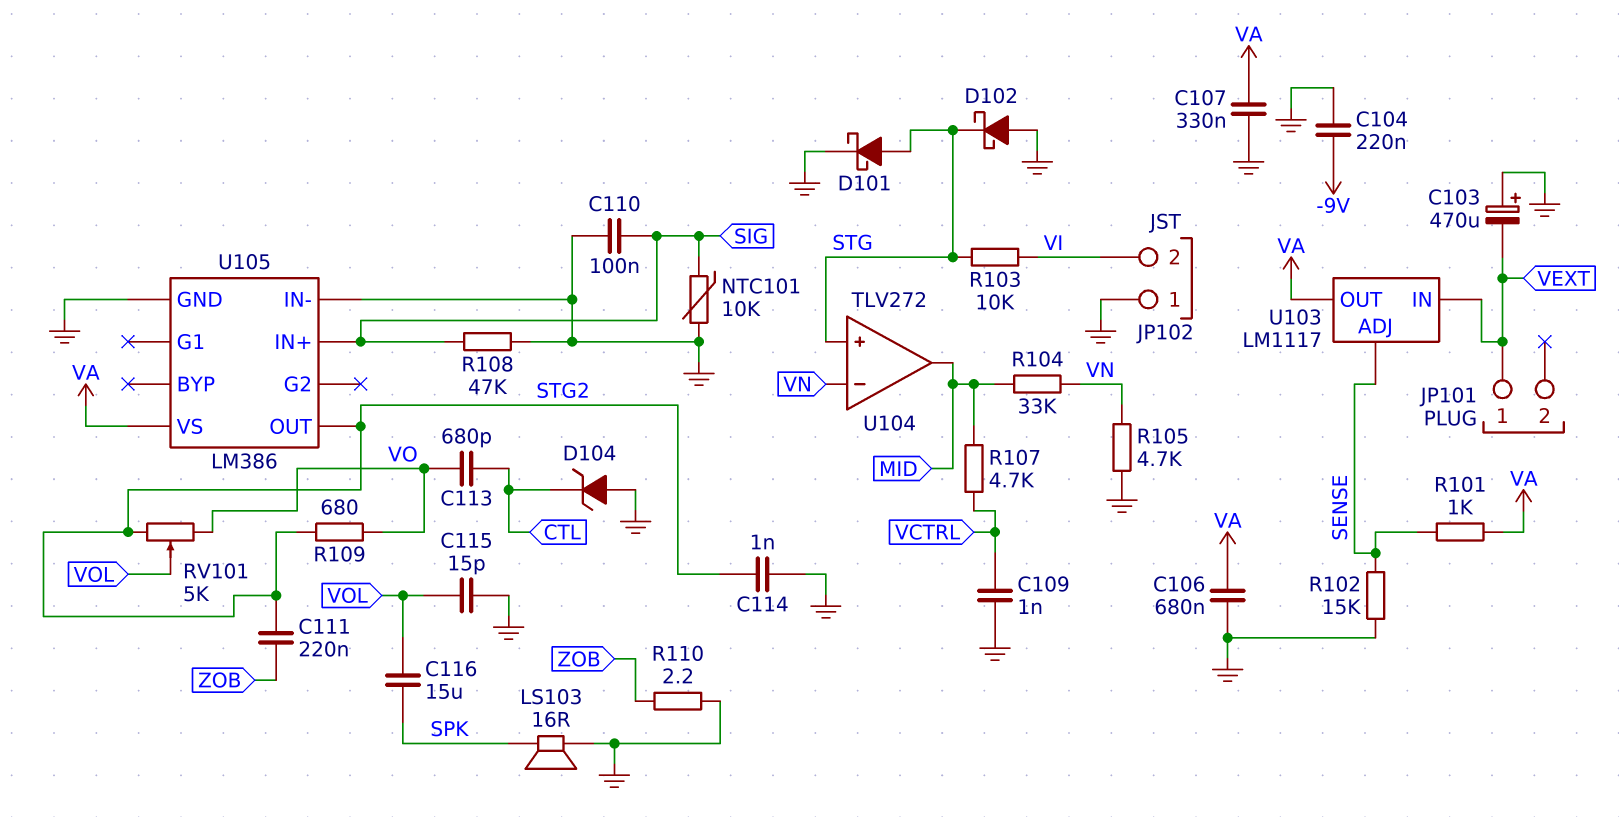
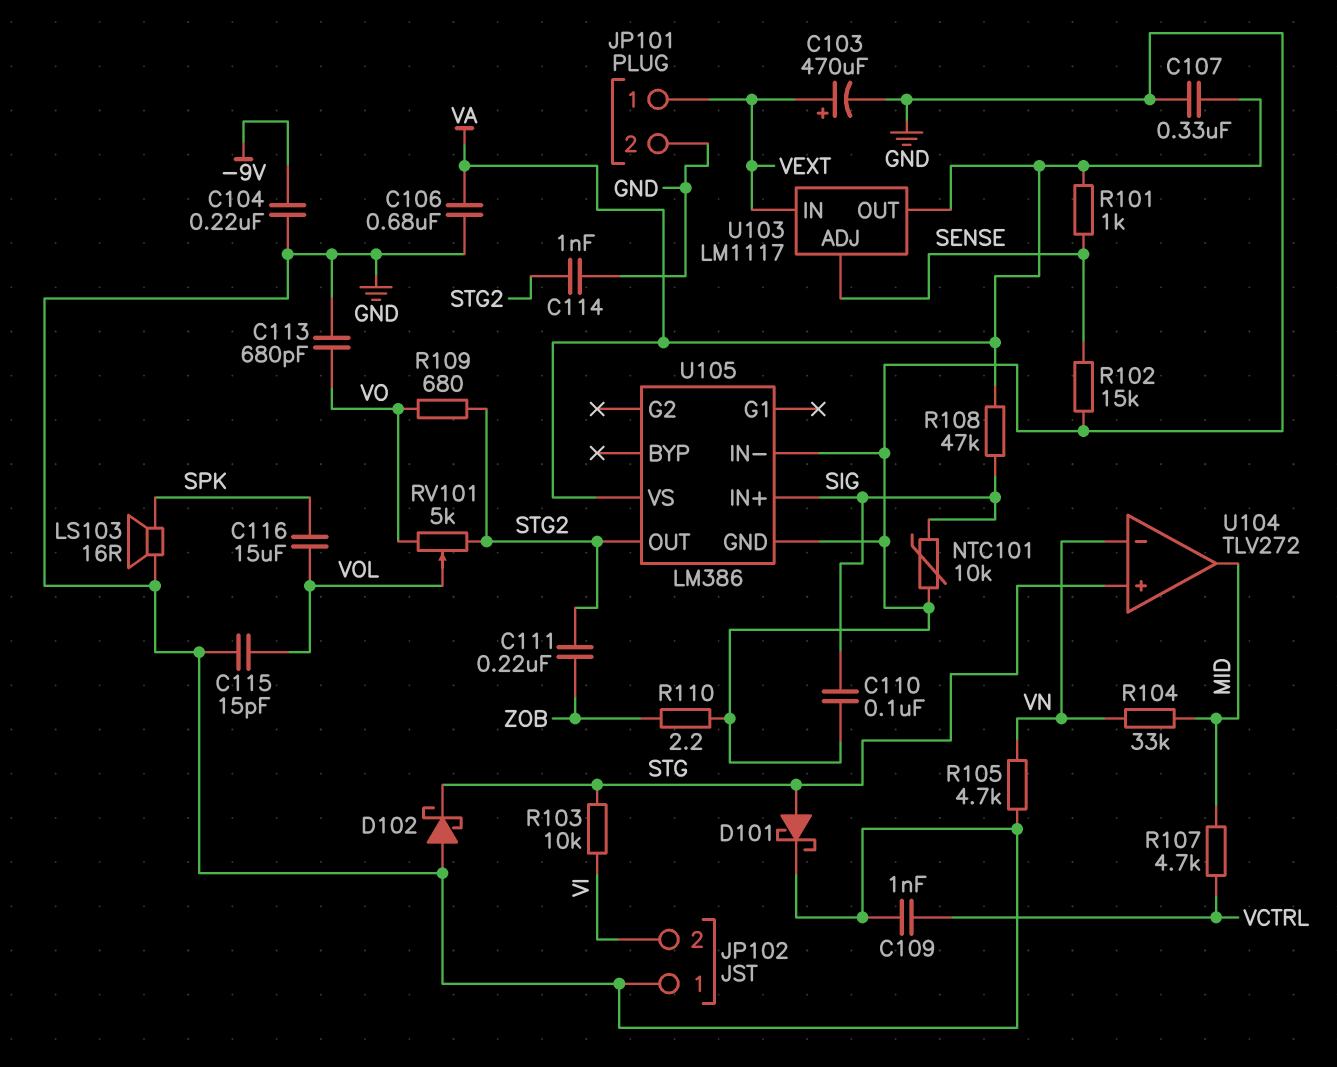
C103: 470uF (plus GND, minus VEXT) -> 470uF (plus VEXT, minus GND)
C113: 680pF (CTL, VO) -> 680pF (GND, VO)
D104: zener (A GND, K CTL) -> none
JP101 pin 2: none -> GND
R108: 47k (GND, SIG) -> 47k (SIG, VA)

